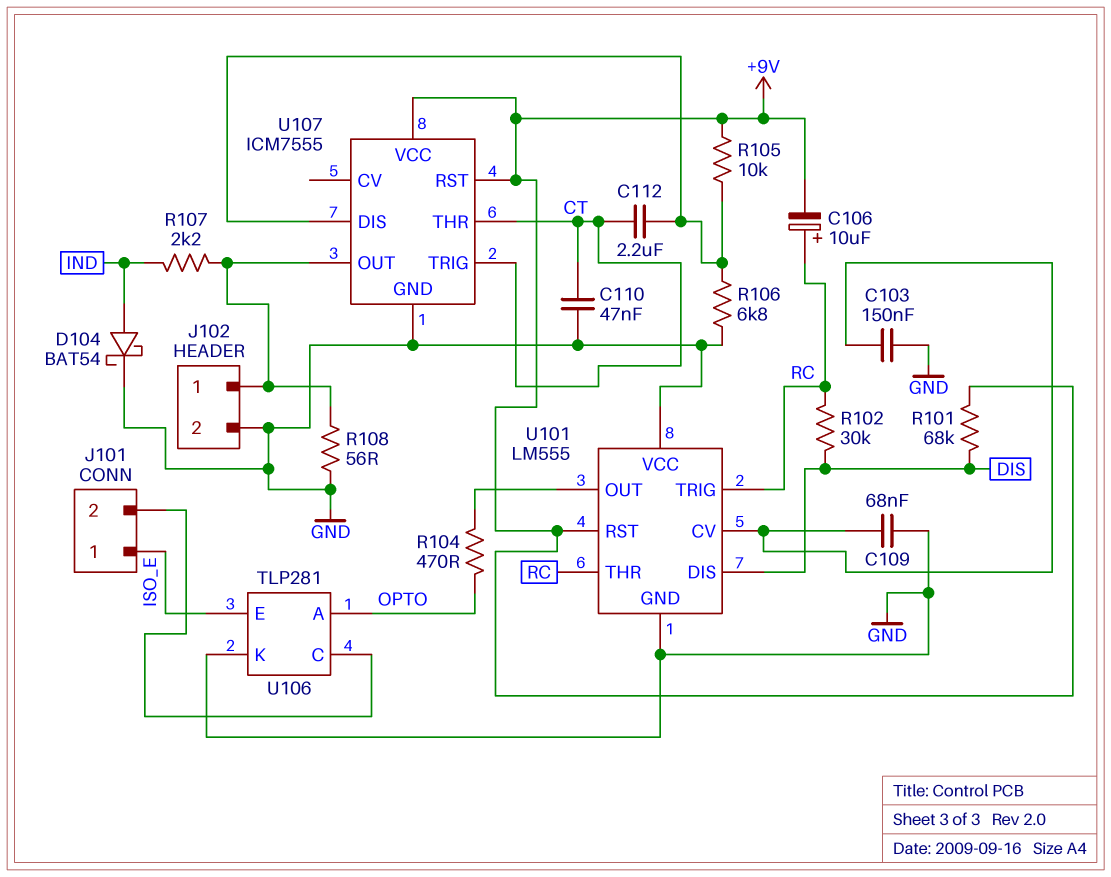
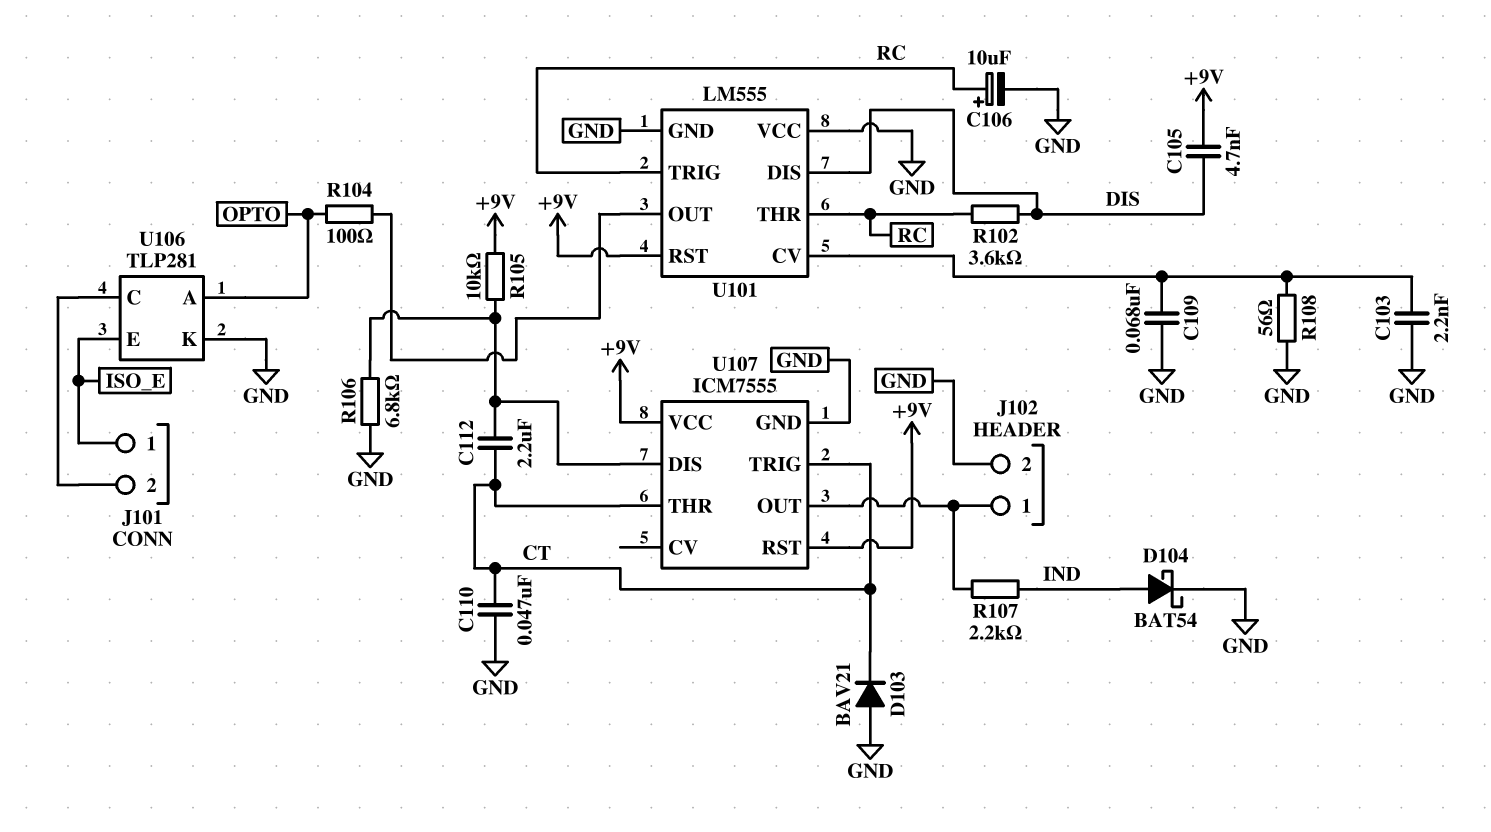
C103: 150nF (GND, U101/CV) -> 2.2nF (GND, U101/CV)
C105: none -> 4.7nF (+9V, DIS)
C106: 10uF (plus RC, minus +9V) -> 10uF (plus RC, minus GND)
D103: none -> diode BAV21 (A GND, K CT)
R101: 68k (+9V, DIS) -> none
R102: 30k (DIS, RC) -> 3.6k (DIS, RC)
R104: 470 (OPTO, U101/OUT) -> 100 (OPTO, U101/OUT)
R108: 56 (GND, J102/1) -> 56 (GND, U101/CV)

